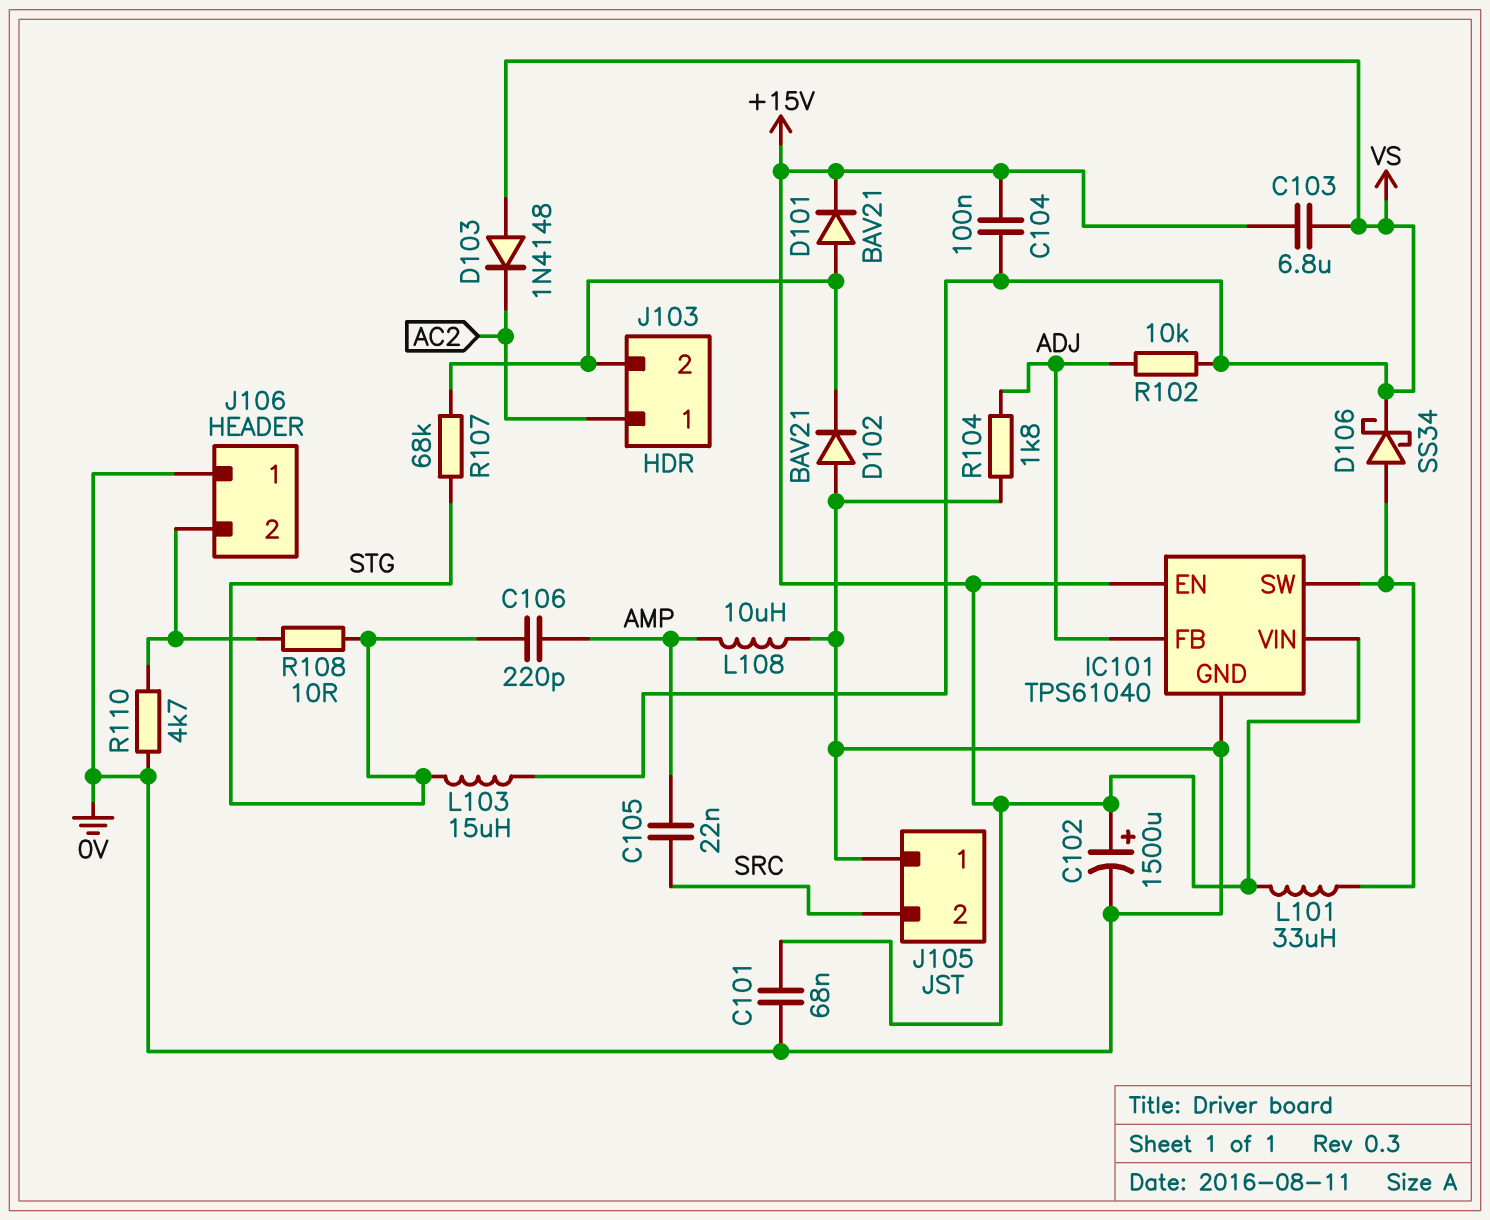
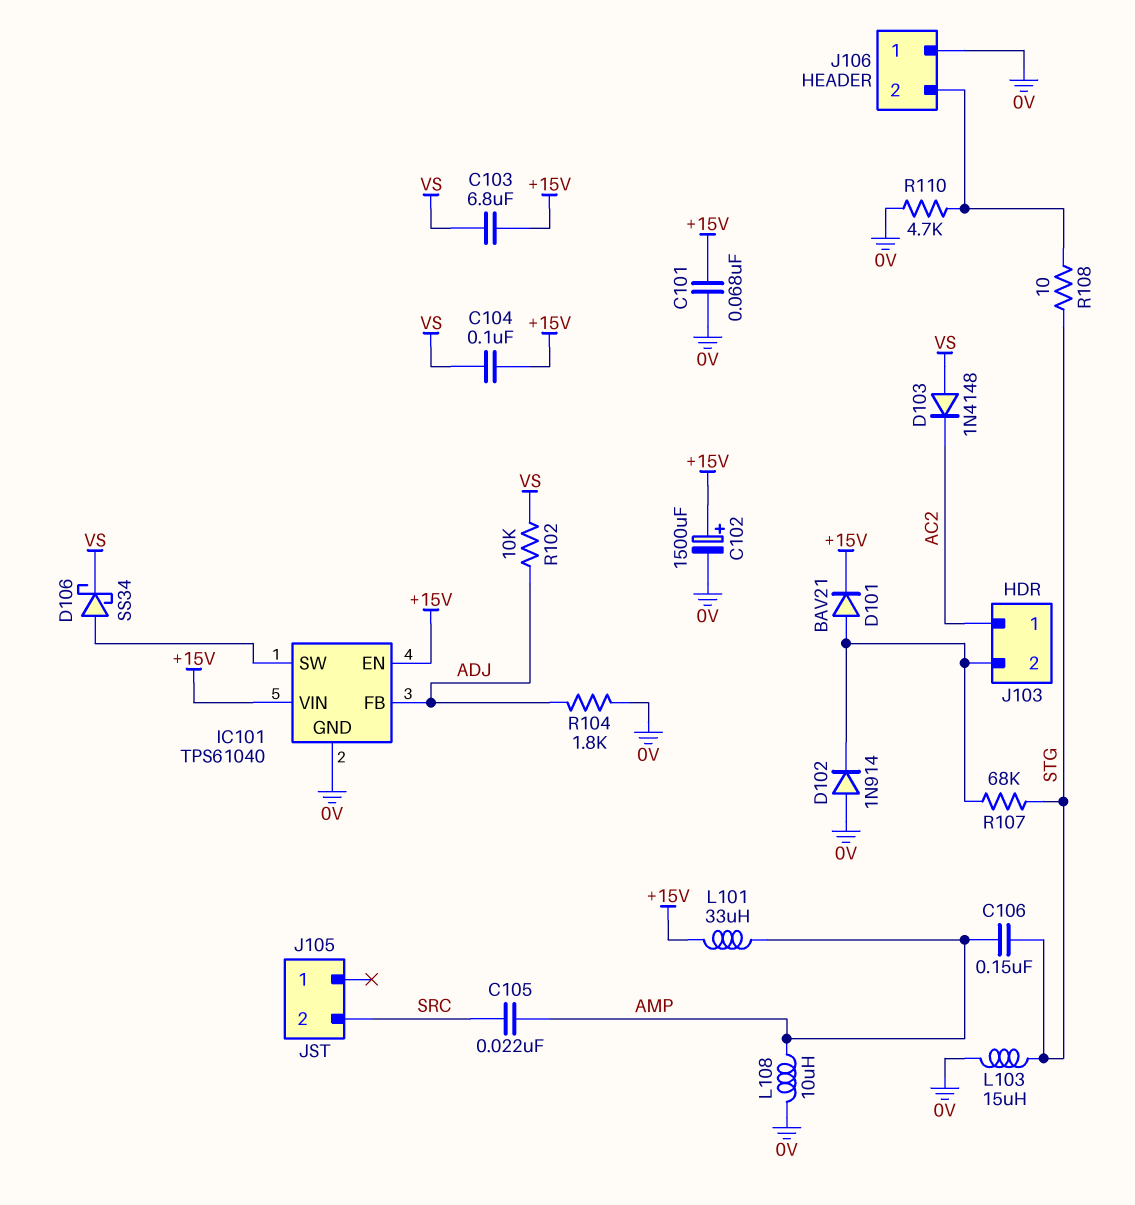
C106: 220pF (AMP, STG) -> 150nF (AMP, STG)
D102: diode BAV21 (A 0V, K J103/2) -> diode 1N914 (A 0V, K J103/2)
J105 pin 1: 0V -> none
L101: 33uH (+15V, IC101/SW) -> 33uH (+15V, AMP)
L103: 15uH (STG, VS) -> 15uH (0V, STG)

